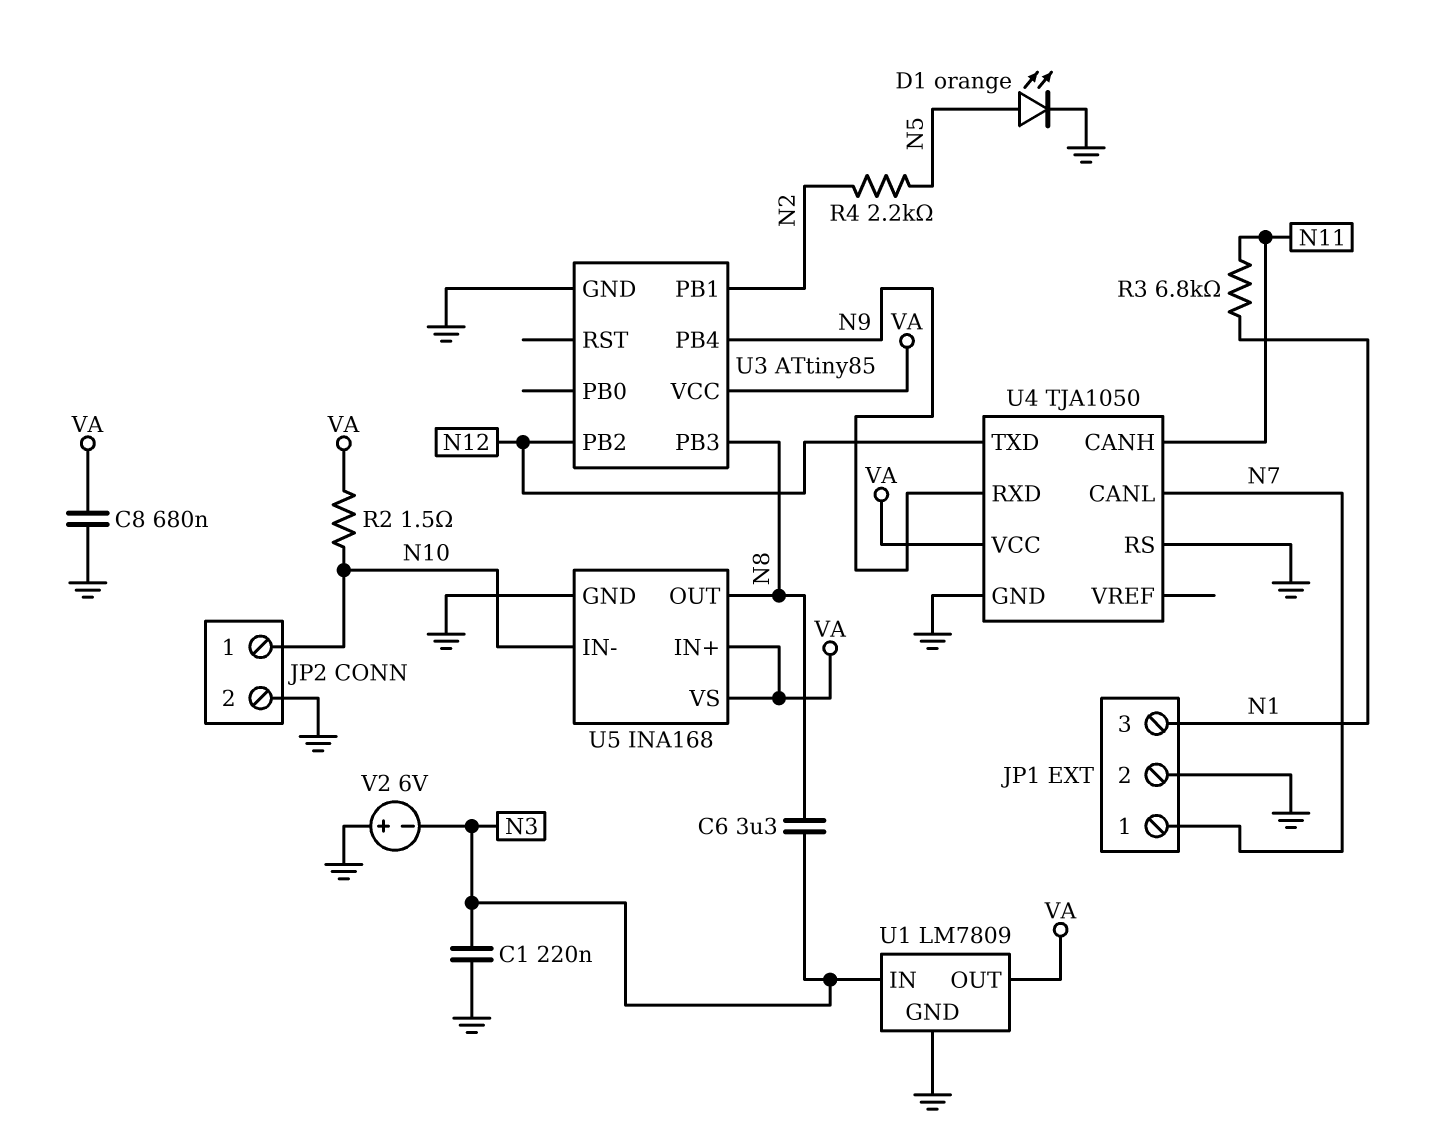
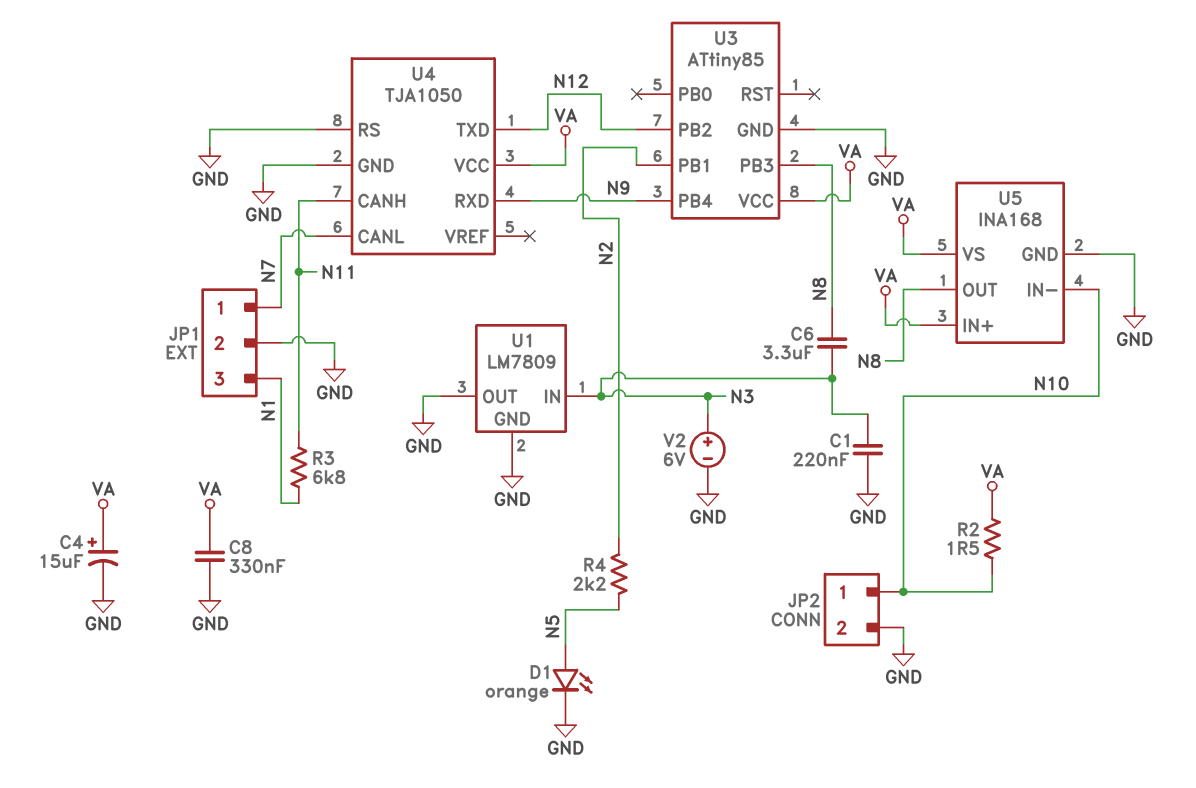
C4: none -> 15uF (plus VA, minus GND)
C8: 680nF (GND, VA) -> 330nF (GND, VA)
U1 pin OUT: VA -> GND
V2: 6V (plus GND, minus N3) -> 6V (plus N3, minus GND)

